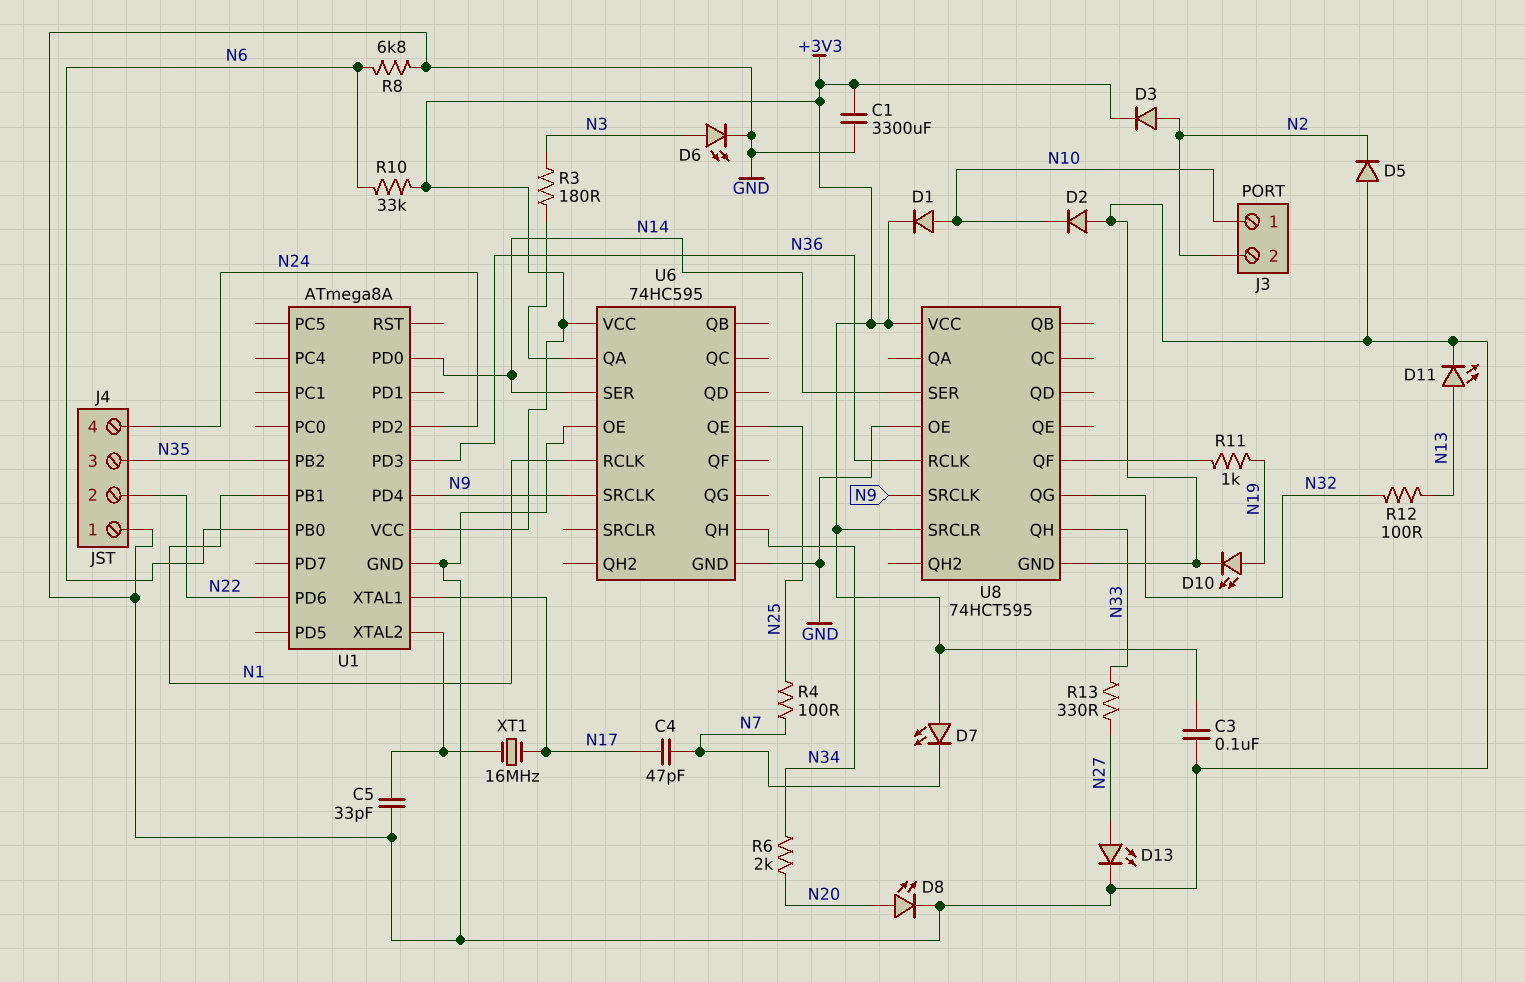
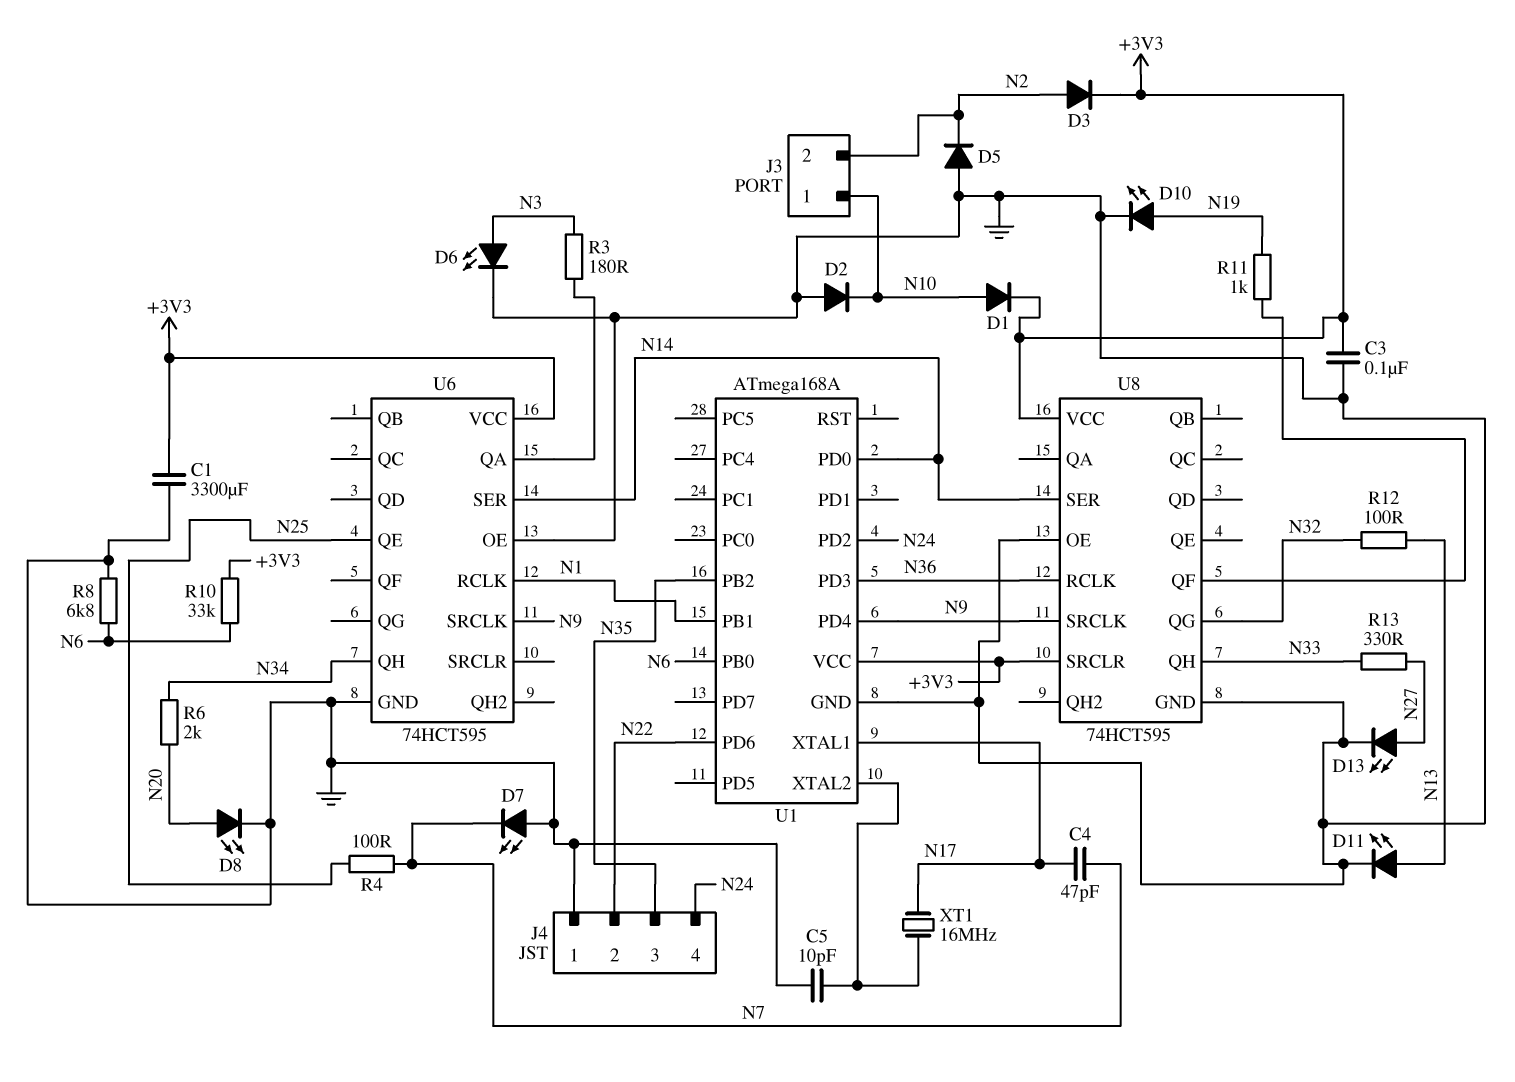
C5: 33pF (GND, U1/XTAL2) -> 10pF (GND, U1/XTAL2)
D7: LED (A +3V3, K N7) -> LED (A GND, K N7)
U1: ATmega8A -> ATmega168A
U6: 74HC595 -> 74HCT595

